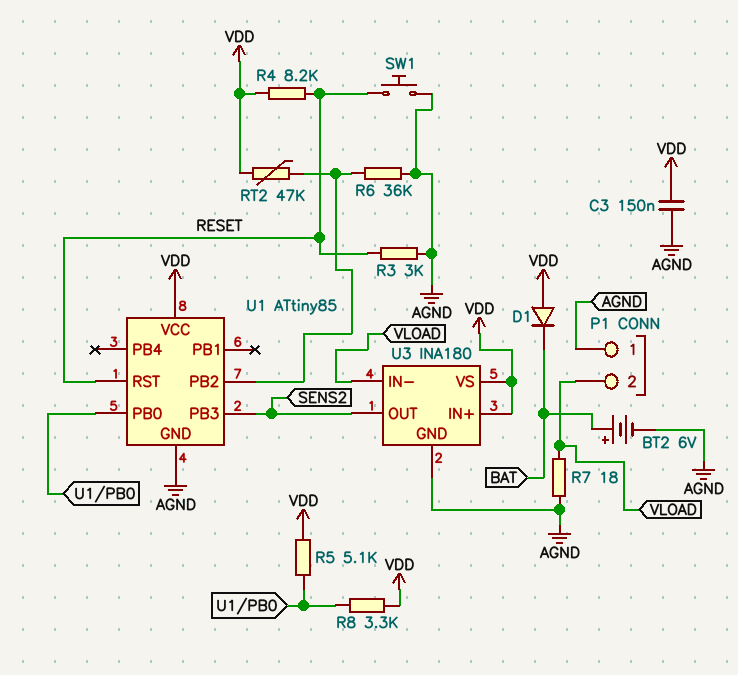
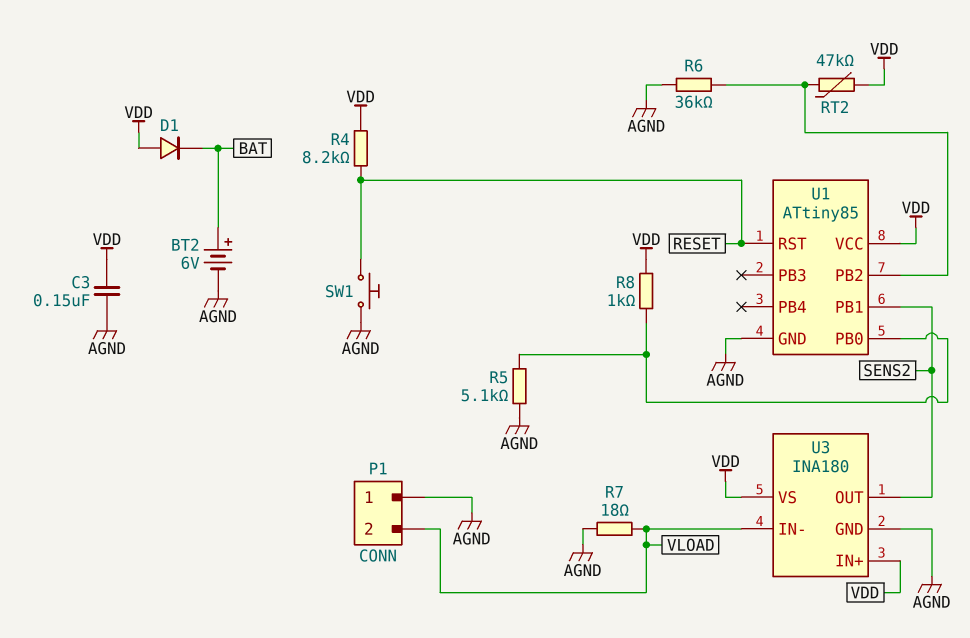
R3: 3k (AGND, RESET) -> none
R5: 5.1k (U1/PB0, VDD) -> 5.1k (AGND, U1/PB0)
R8: 3.3k (U1/PB0, VDD) -> 1k (U1/PB0, VDD)
U1 pin PB1: none -> SENS2
U1 pin PB3: SENS2 -> none

